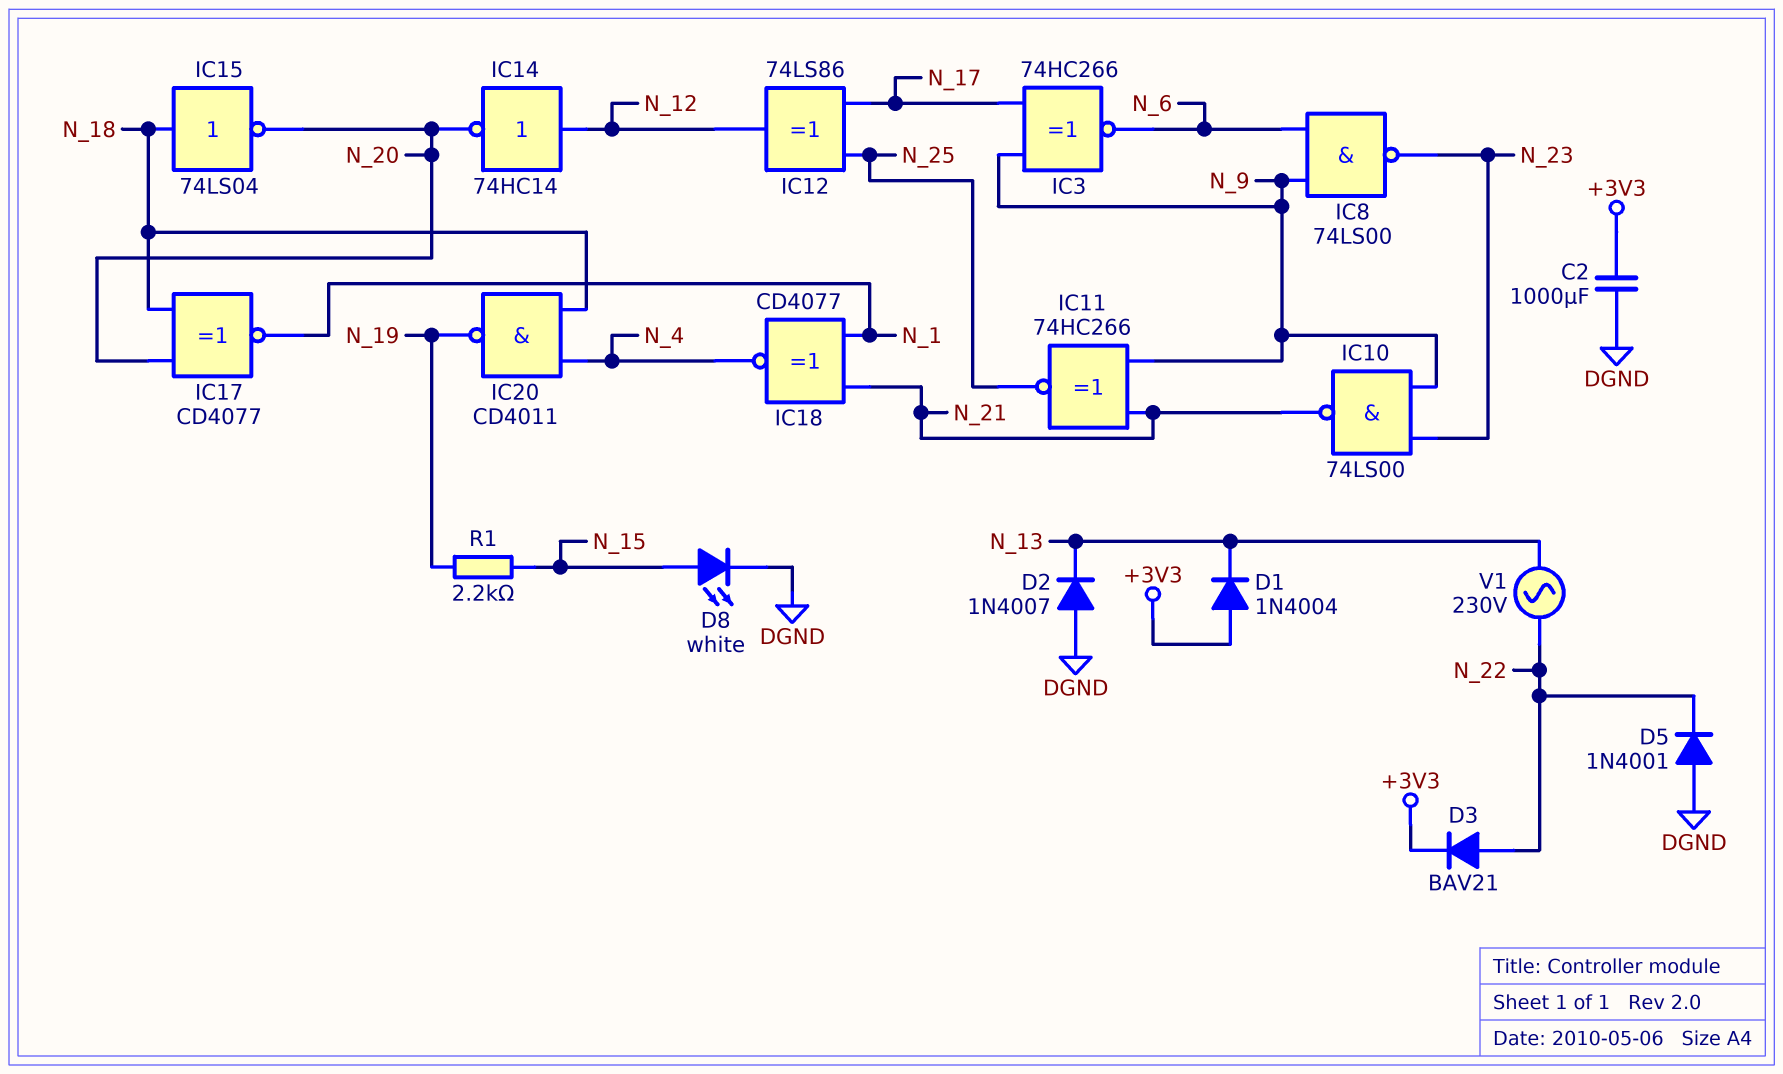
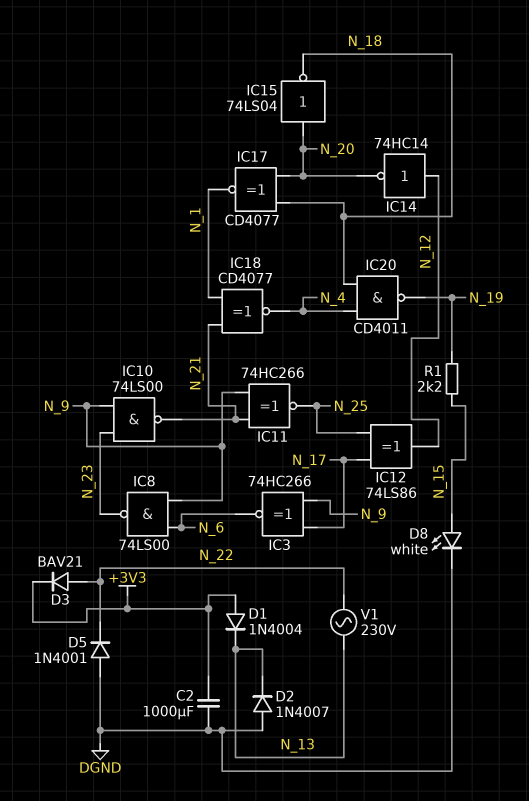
IC15: NOT 74LS04 (in N_18, out N_20) -> NOT 74LS04 (in N_20, out N_18)

